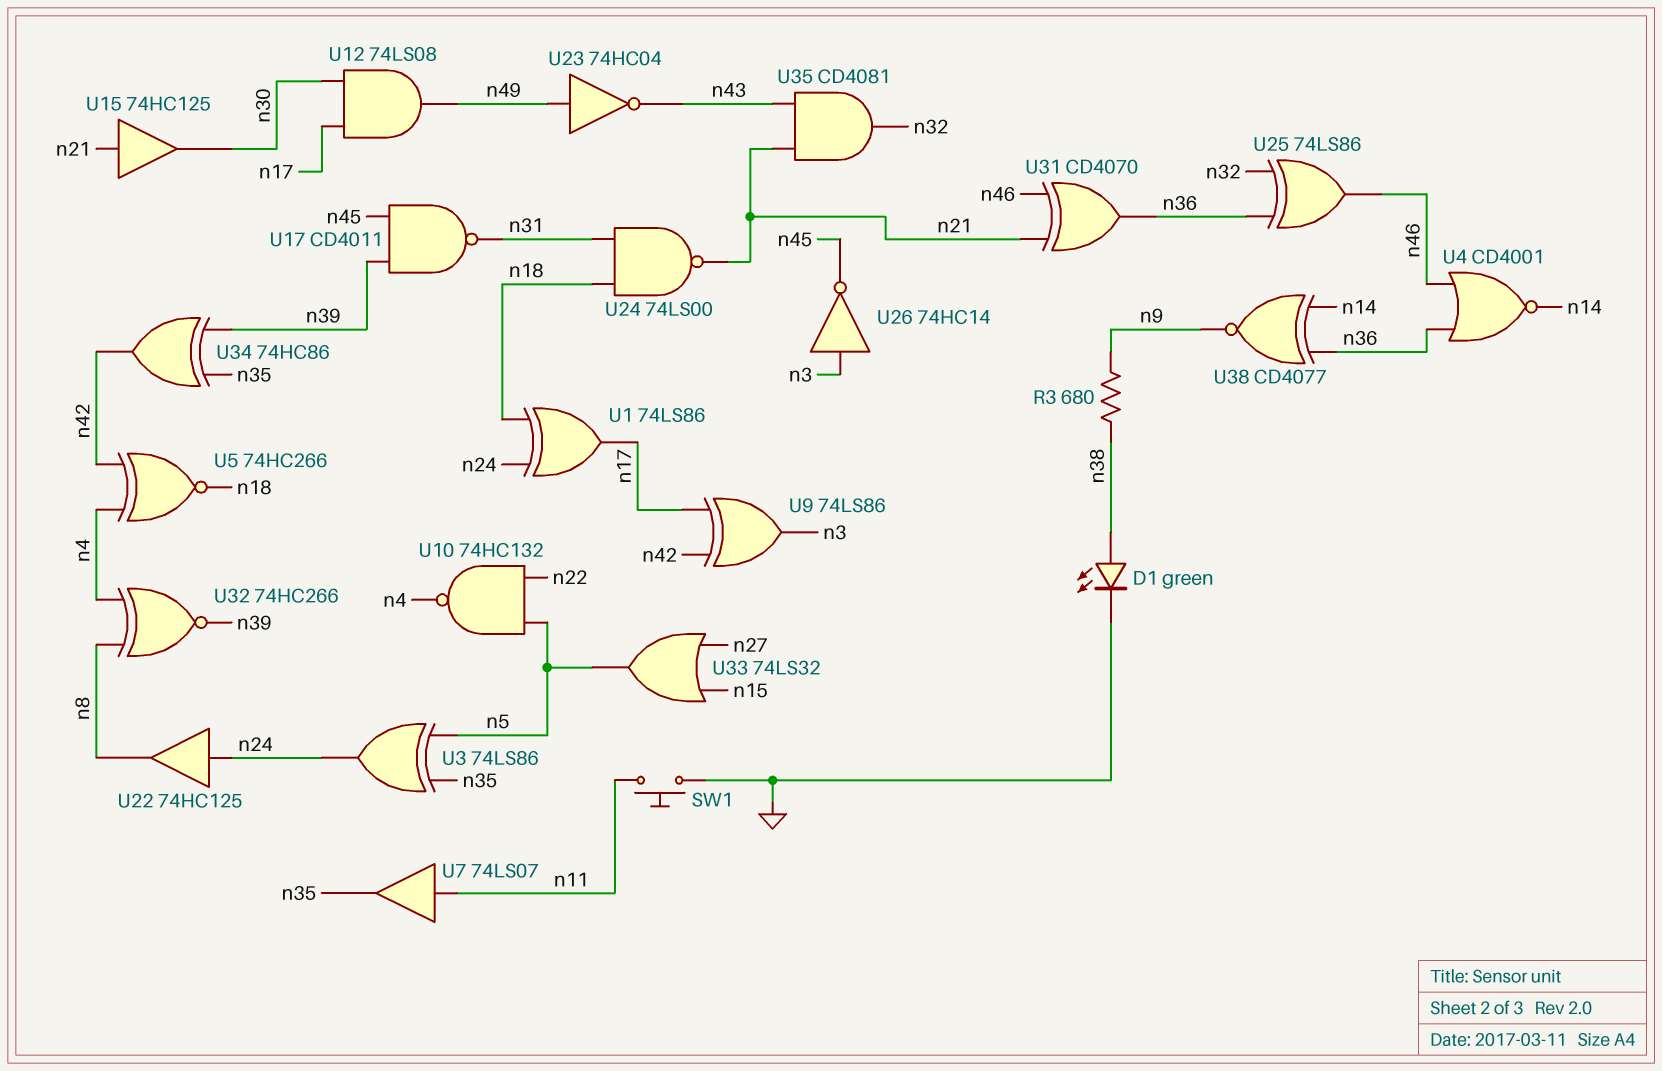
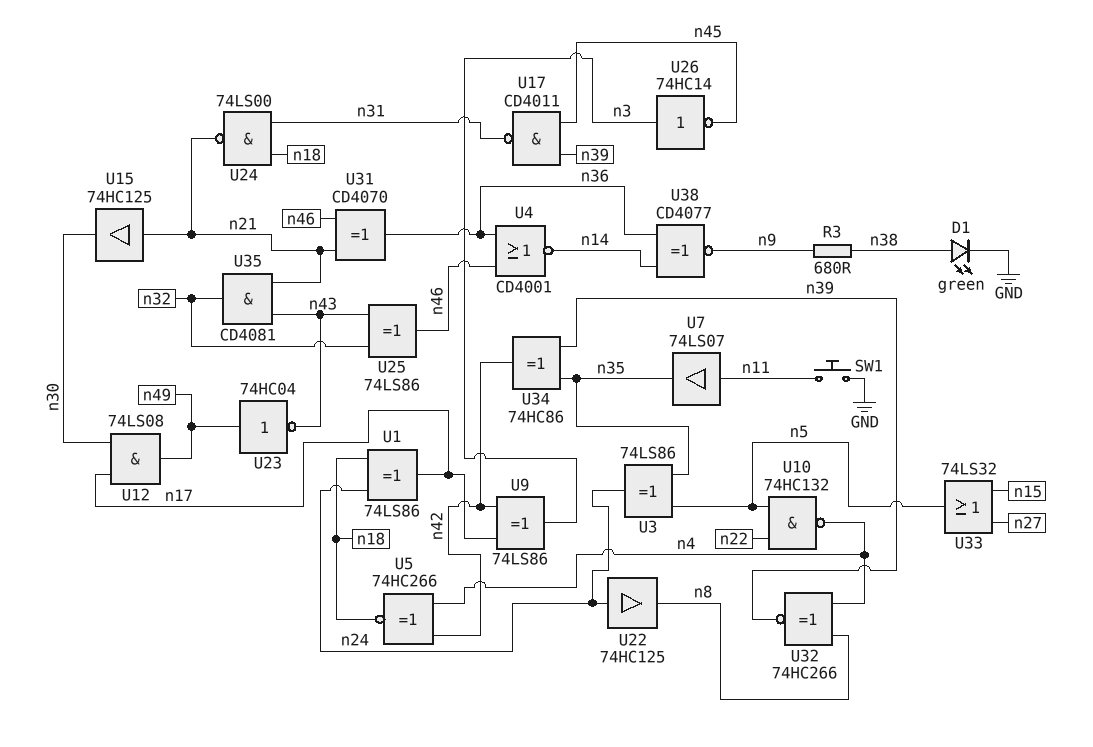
U25: XOR 74LS86 (in n32, in n36, out n46) -> XOR 74LS86 (in n32, in n43, out n46)

